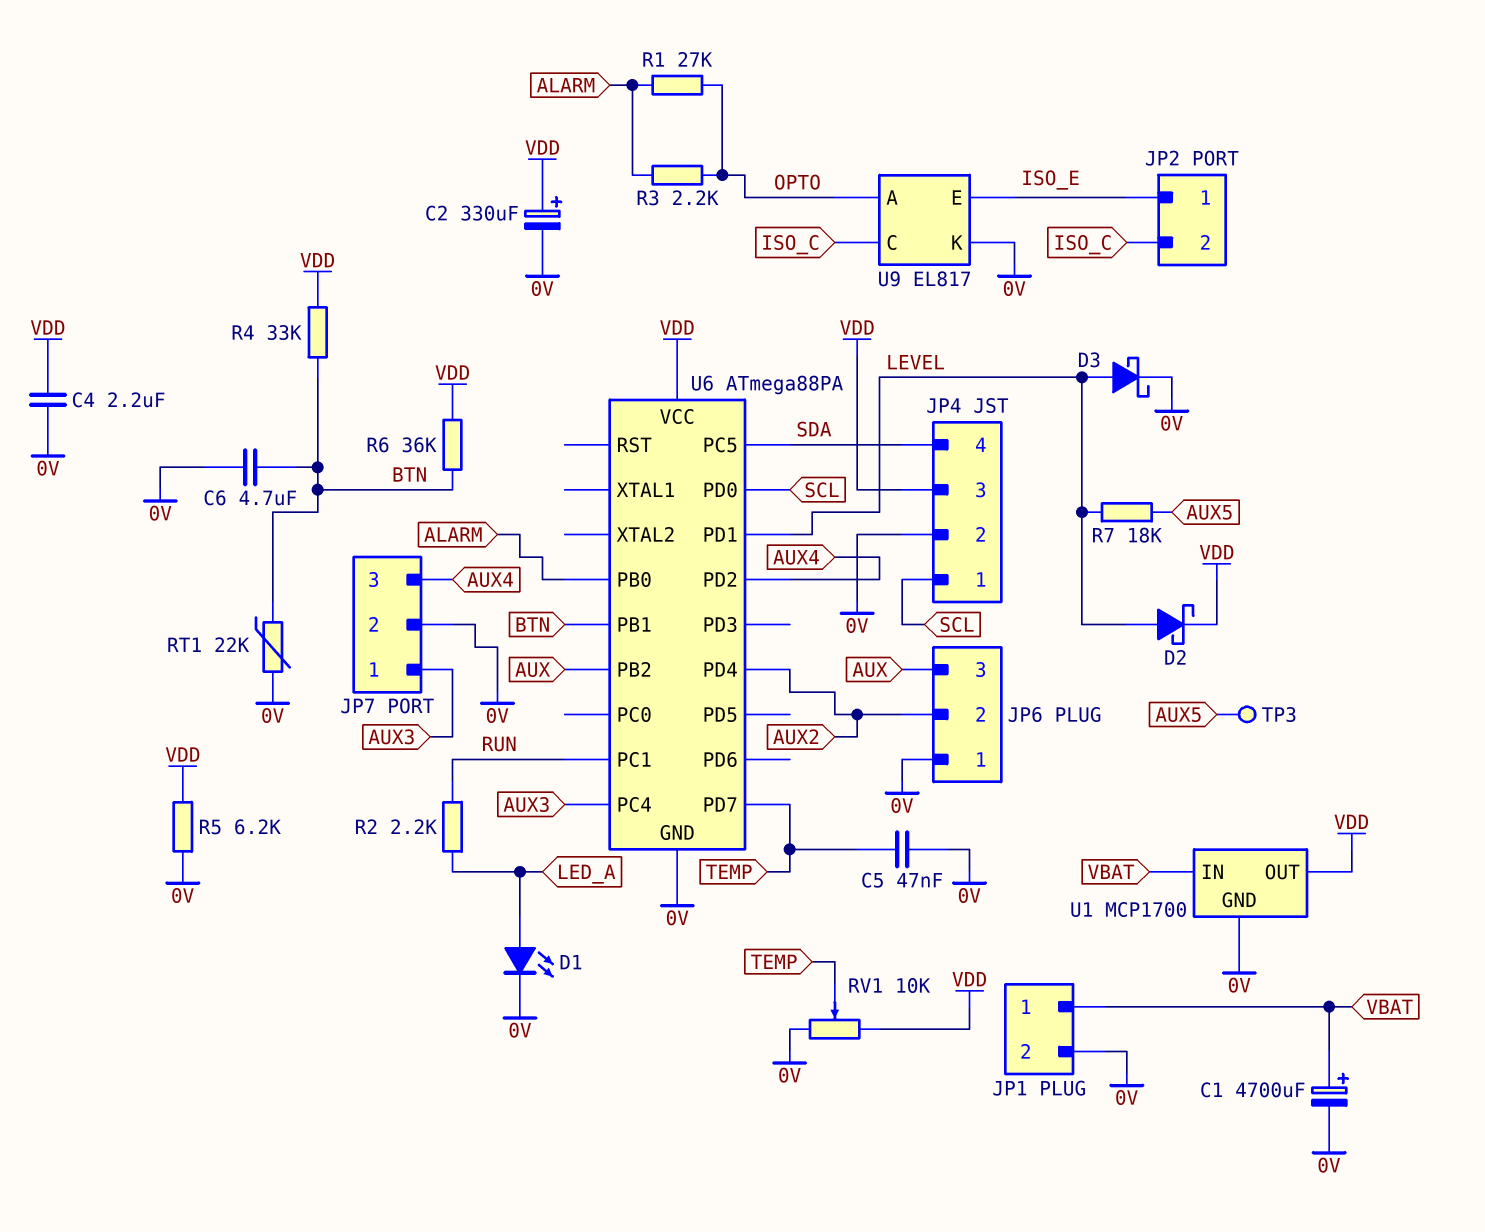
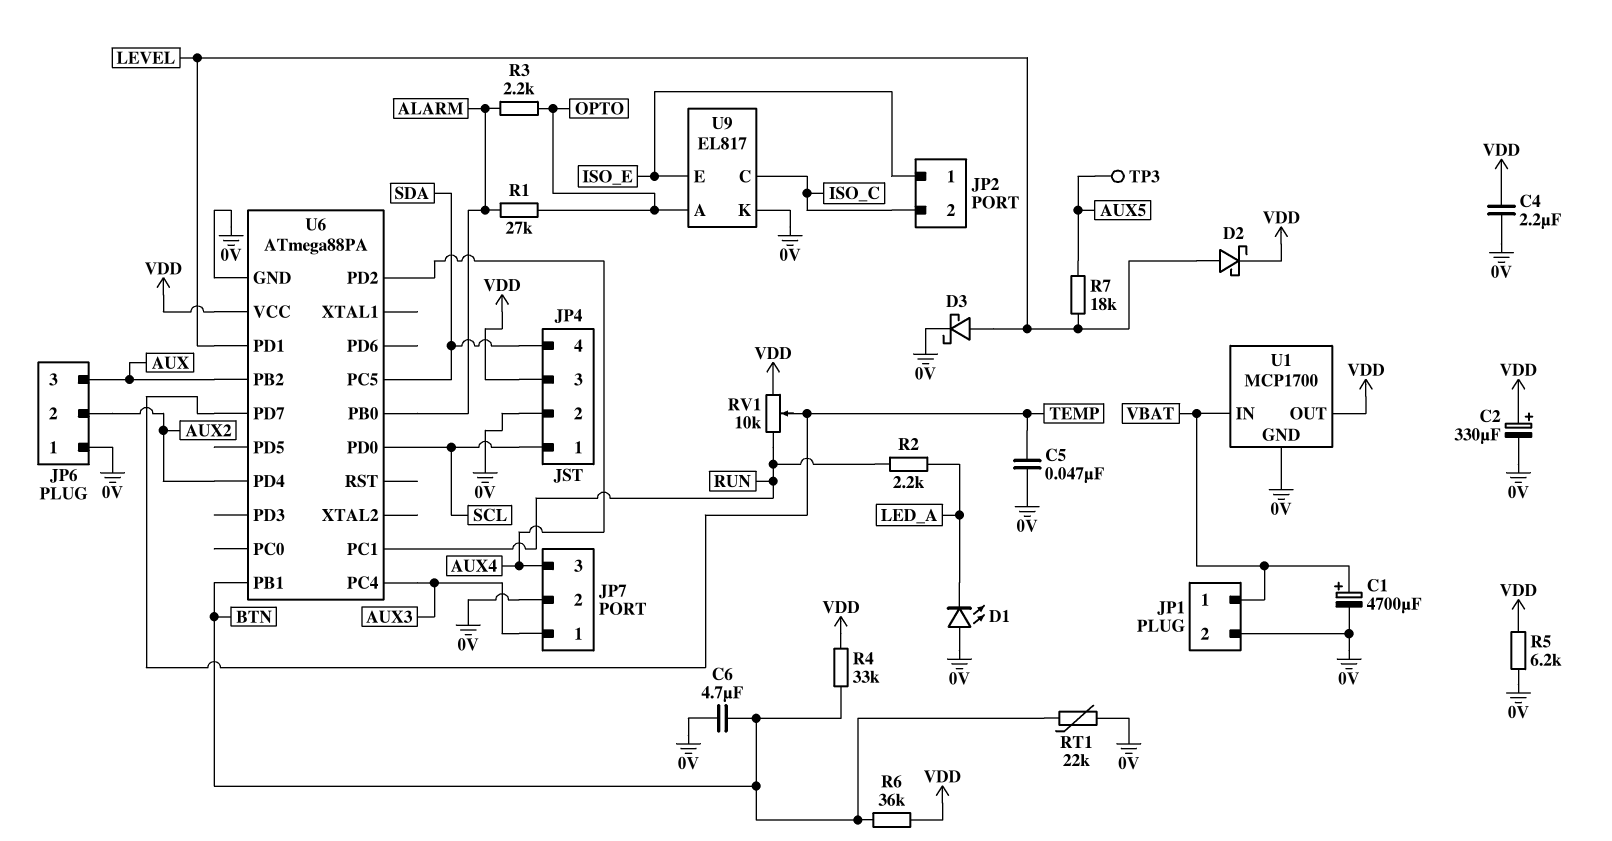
D1: LED (A LED_A, K 0V) -> LED (A 0V, K LED_A)
RV1: 10k (0V, VDD, wiper TEMP) -> 10k (RUN, VDD, wiper TEMP)

